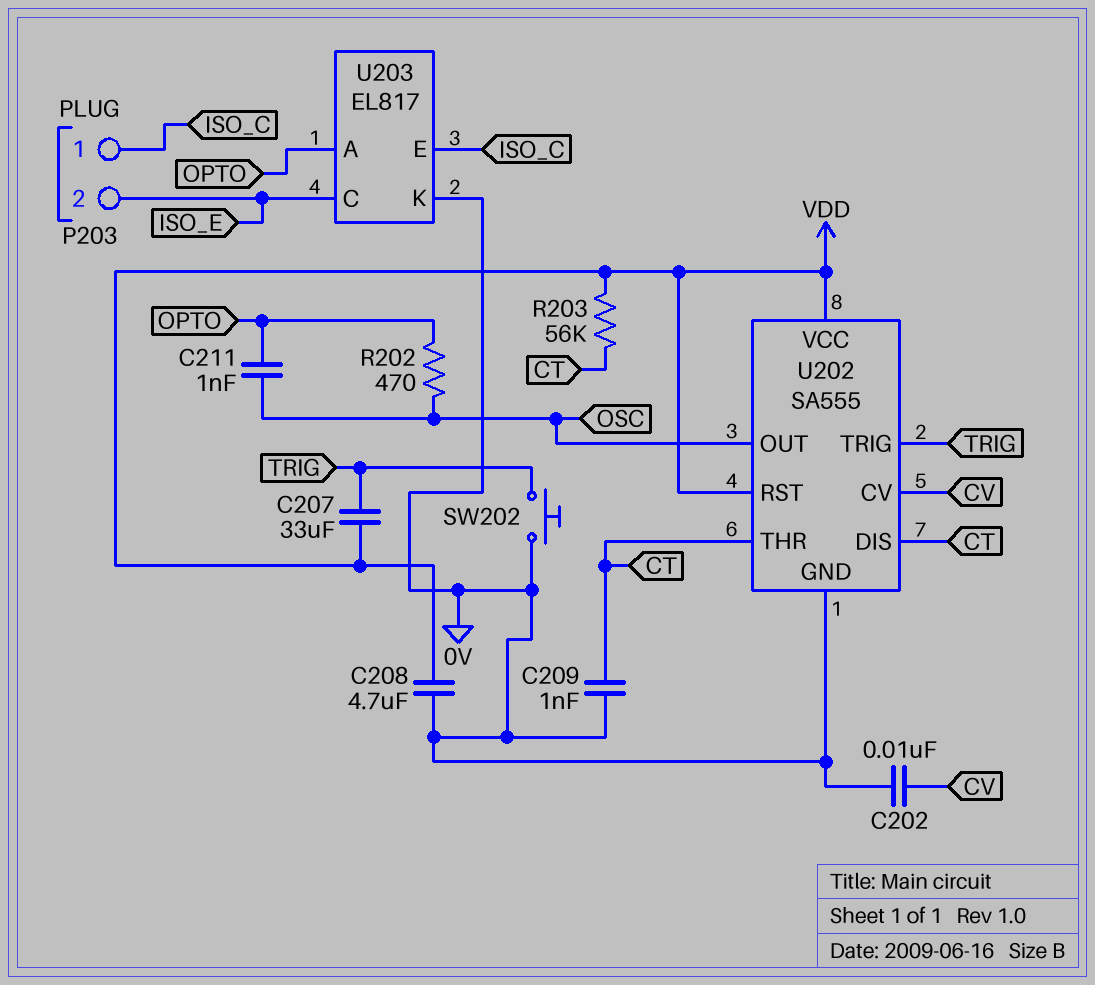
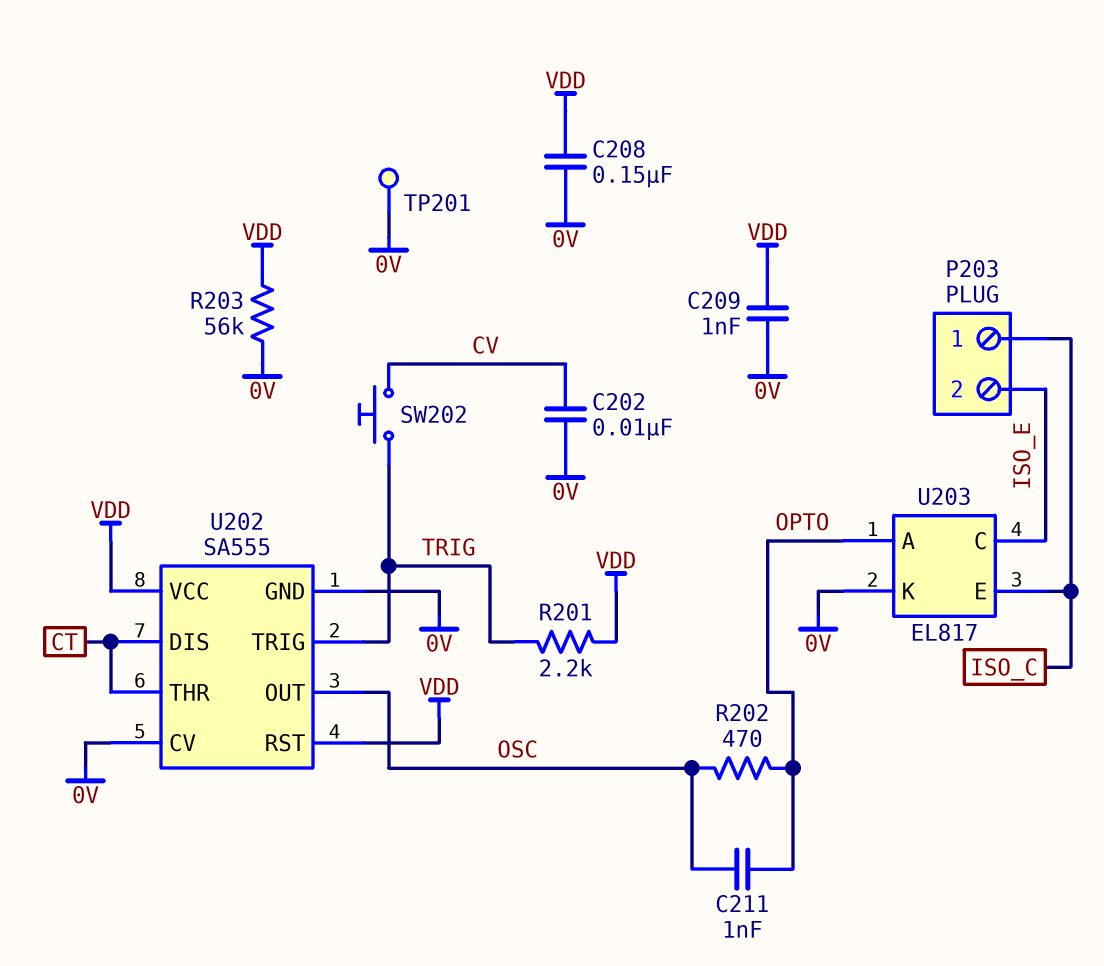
C207: 33uF (TRIG, VDD) -> none
C208: 4.7uF (0V, VDD) -> 150nF (0V, VDD)
C209: 1nF (0V, CT) -> 1nF (0V, VDD)
R201: none -> 2.2k (TRIG, VDD)
R203: 56k (CT, VDD) -> 56k (0V, VDD)
SW202: button (0V, TRIG) -> button (CV, TRIG)
TP201: none -> test point (0V)
U202 pin CV: CV -> 0V

